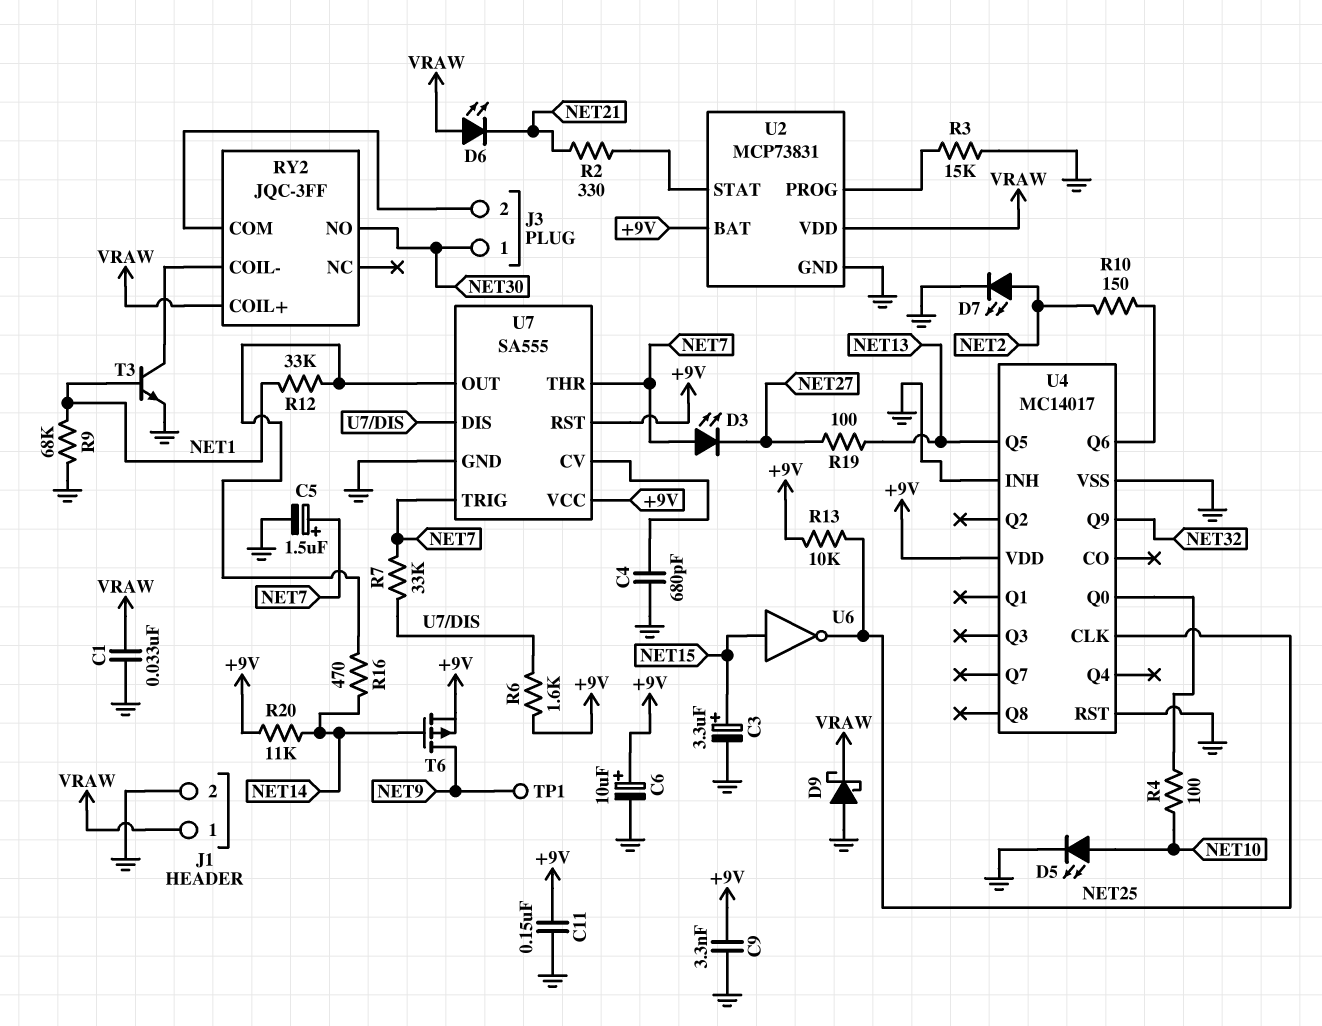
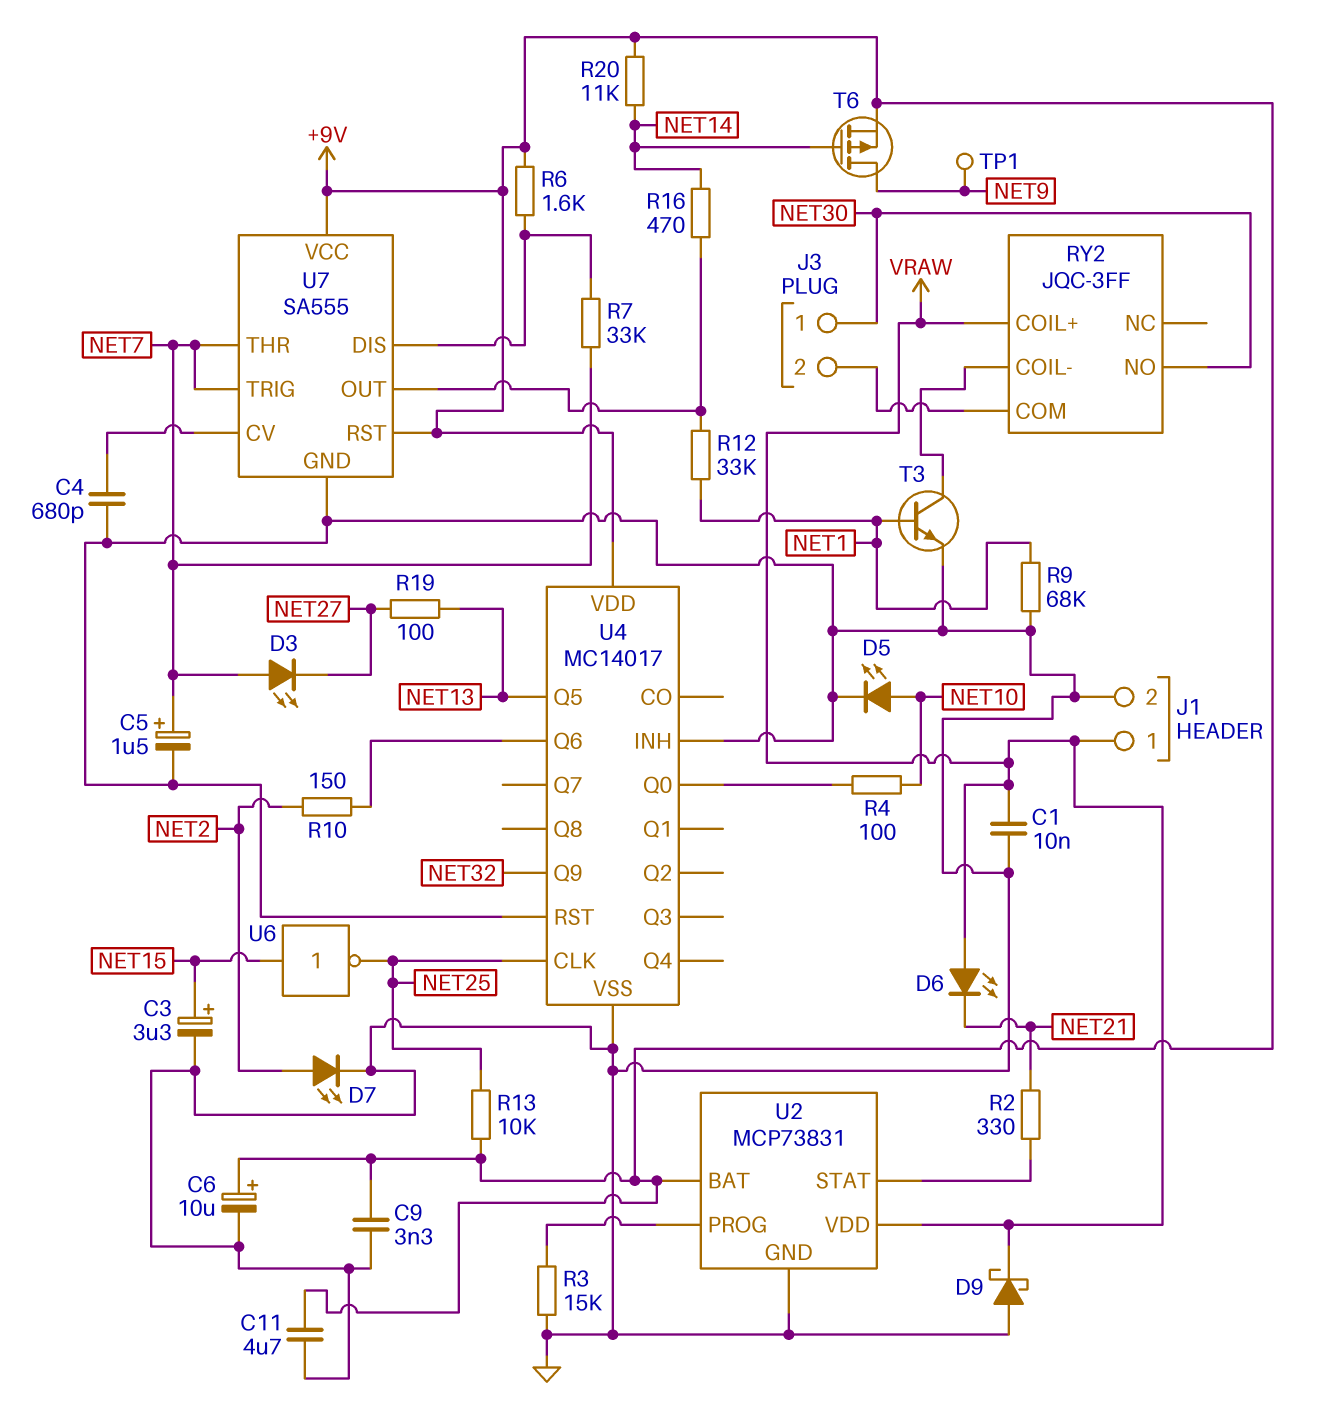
C1: 33nF (GND, VRAW) -> 10nF (GND, VRAW)
C11: 150nF (+9V, GND) -> 4.7uF (+9V, GND)

